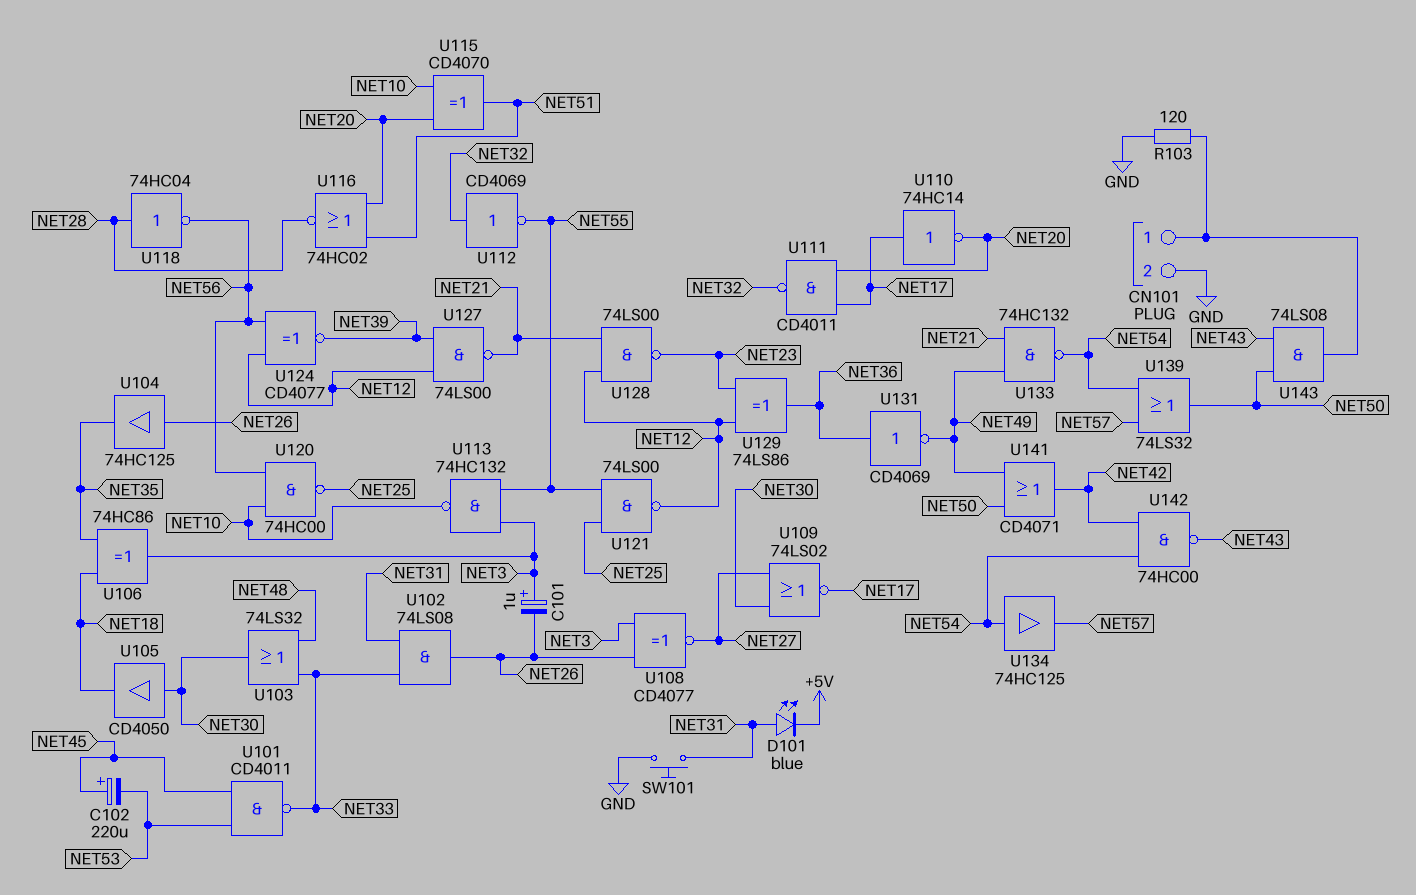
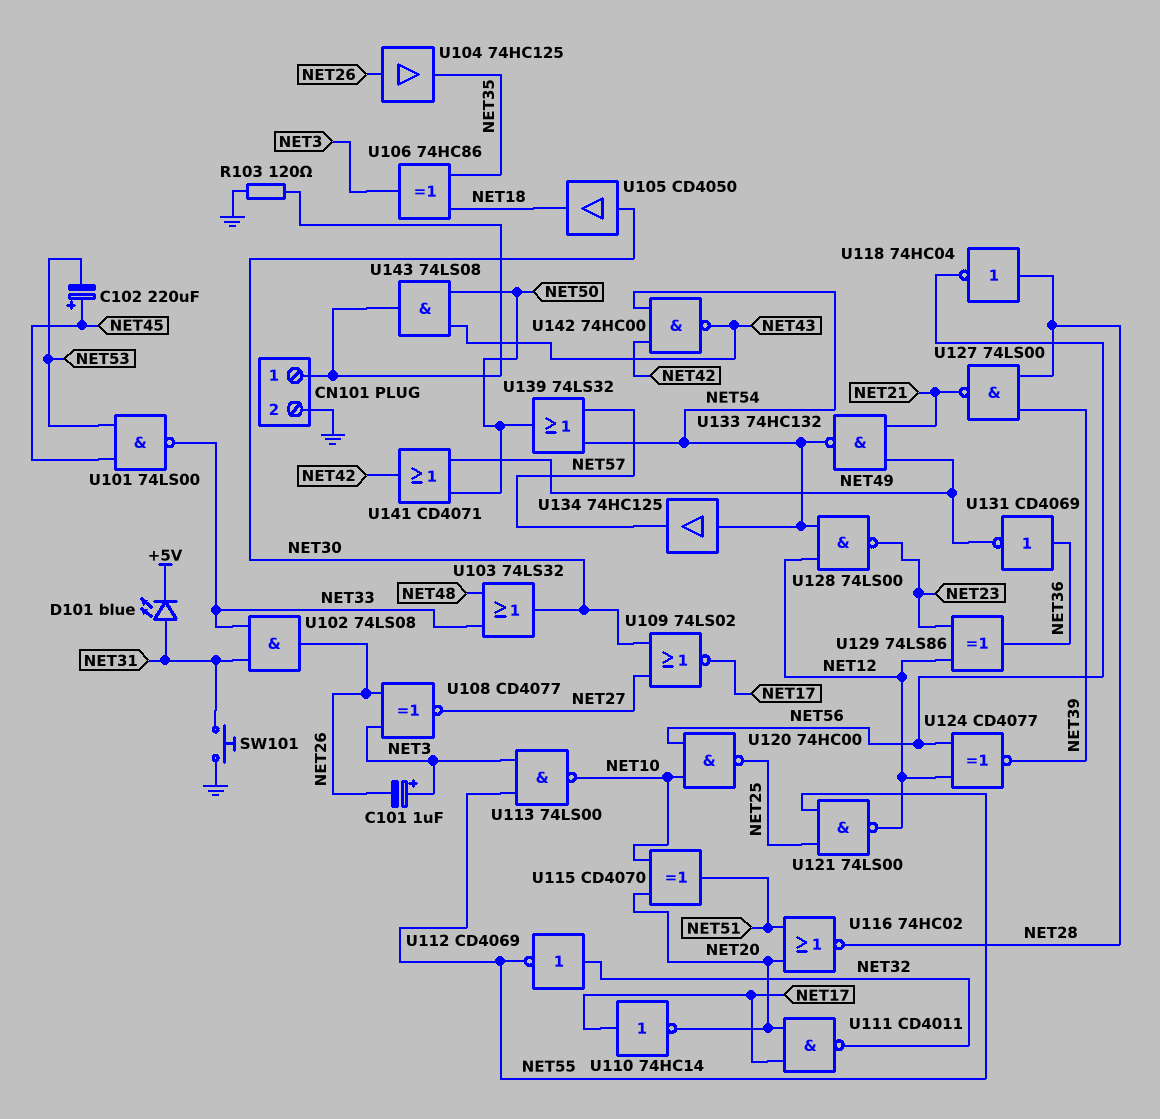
U101: NAND CD4011 (in NET45, in NET53, out NET33) -> NAND 74LS00 (in NET45, in NET53, out NET33)
U113: NAND 74HC132 (in NET3, in NET55, out NET10) -> NAND 74LS00 (in NET3, in NET55, out NET10)
U127: NAND 74LS00 (in NET12, in NET39, out NET21) -> NAND 74LS00 (in NET28, in NET39, out NET21)
U128: NAND 74LS00 (in NET12, in NET21, out NET23) -> NAND 74LS00 (in NET12, in NET54, out NET23)

